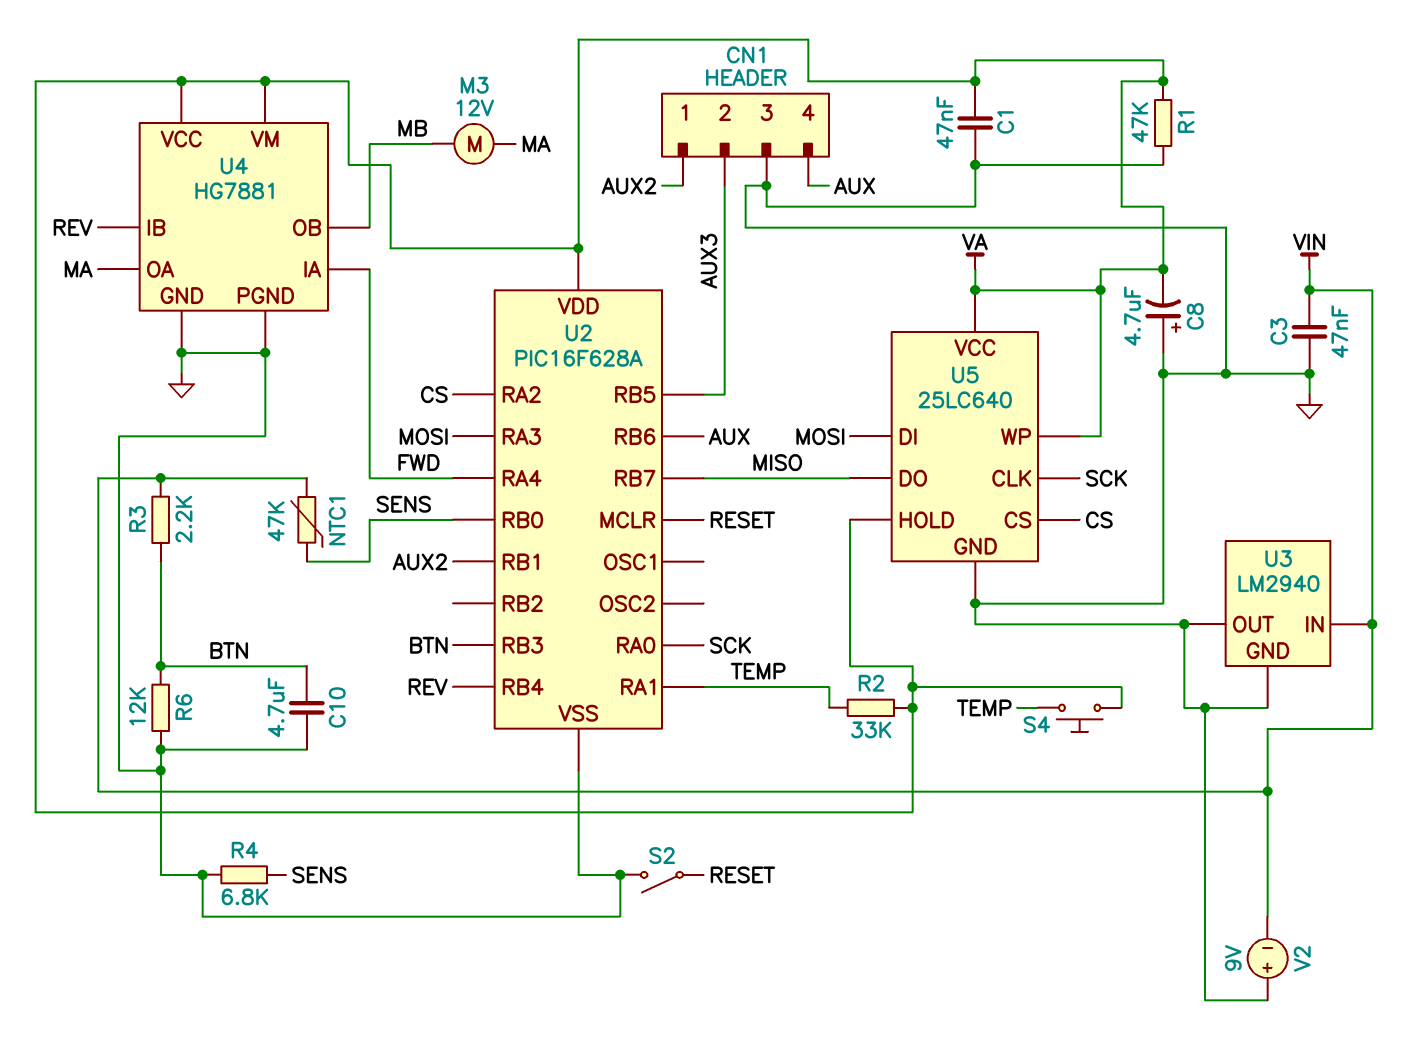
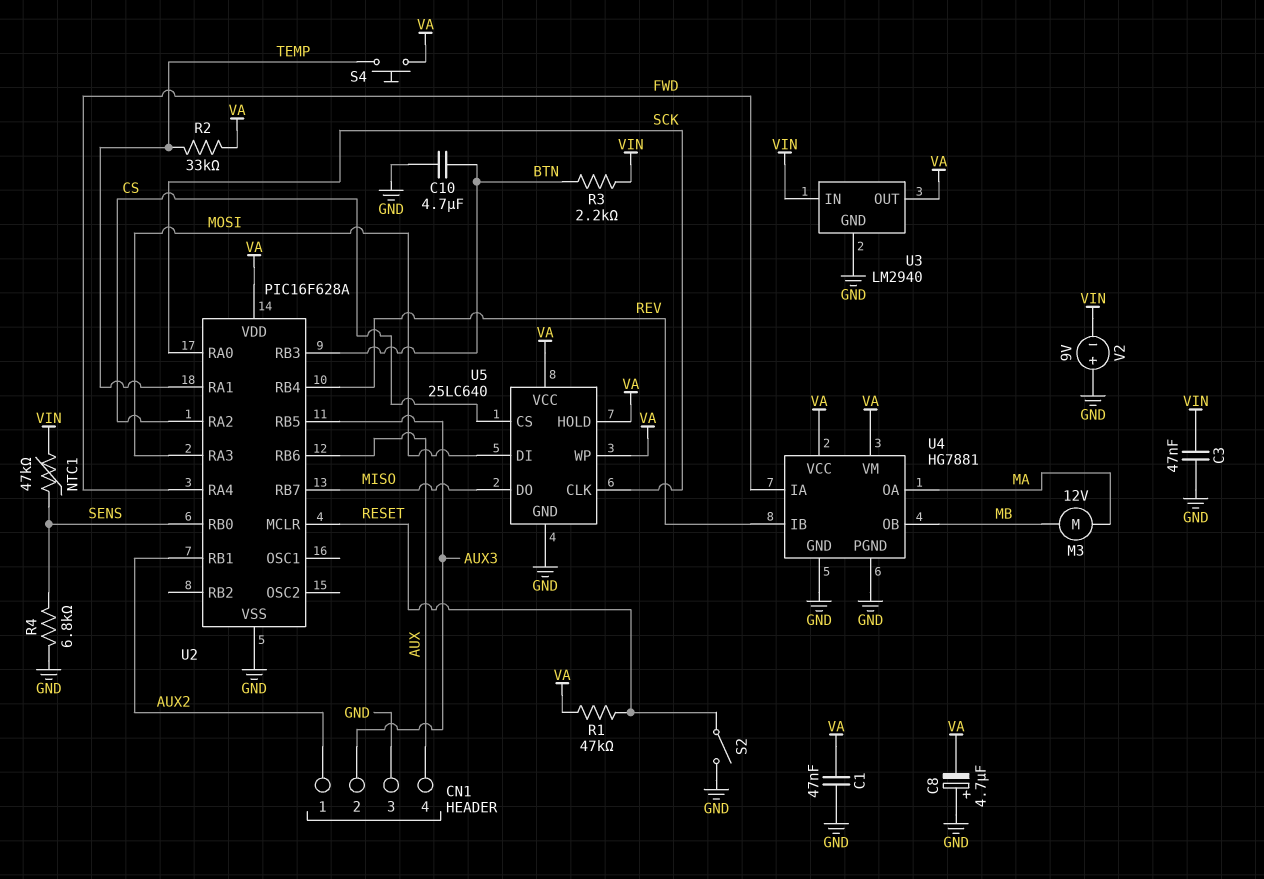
R1: 47k (GND, VA) -> 47k (RESET, VA)
R6: 12k (BTN, GND) -> none
U3 pin OUT: GND -> VA

